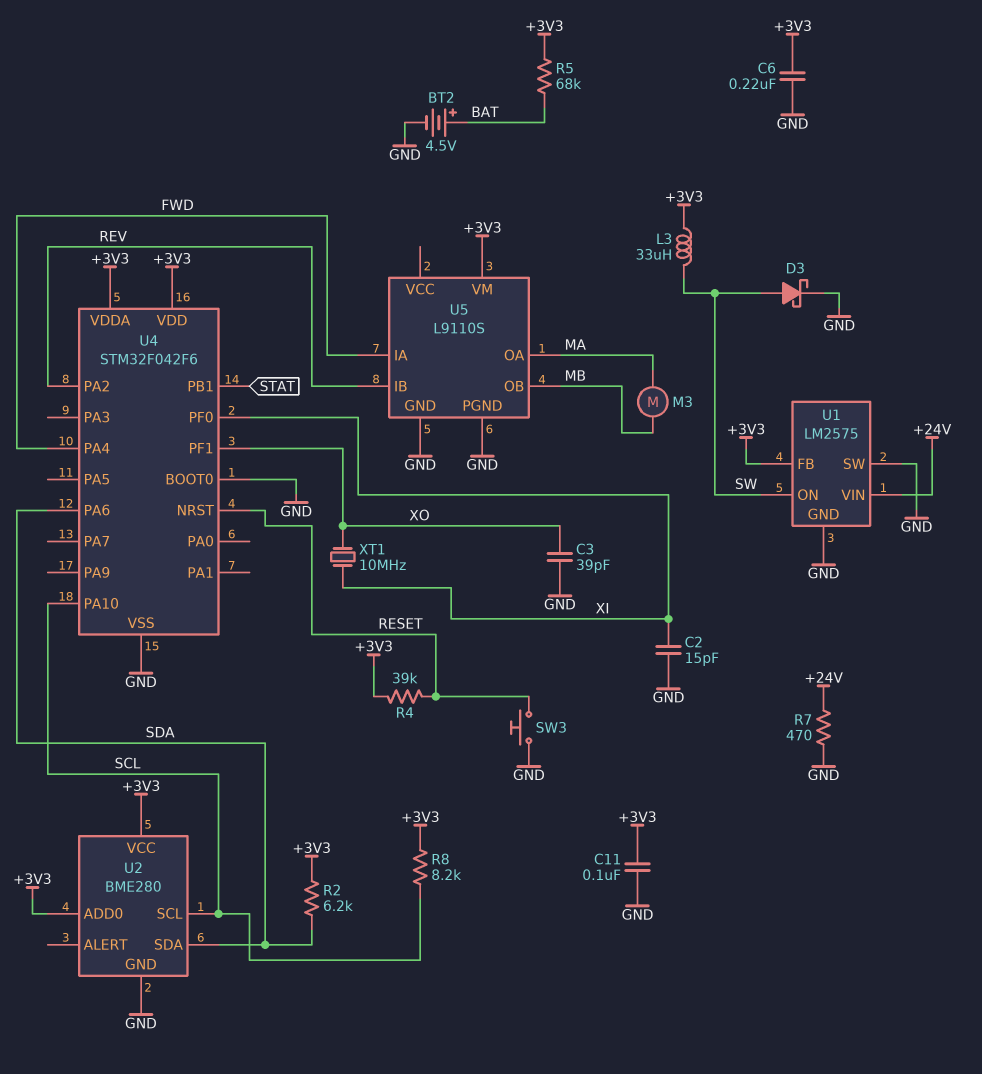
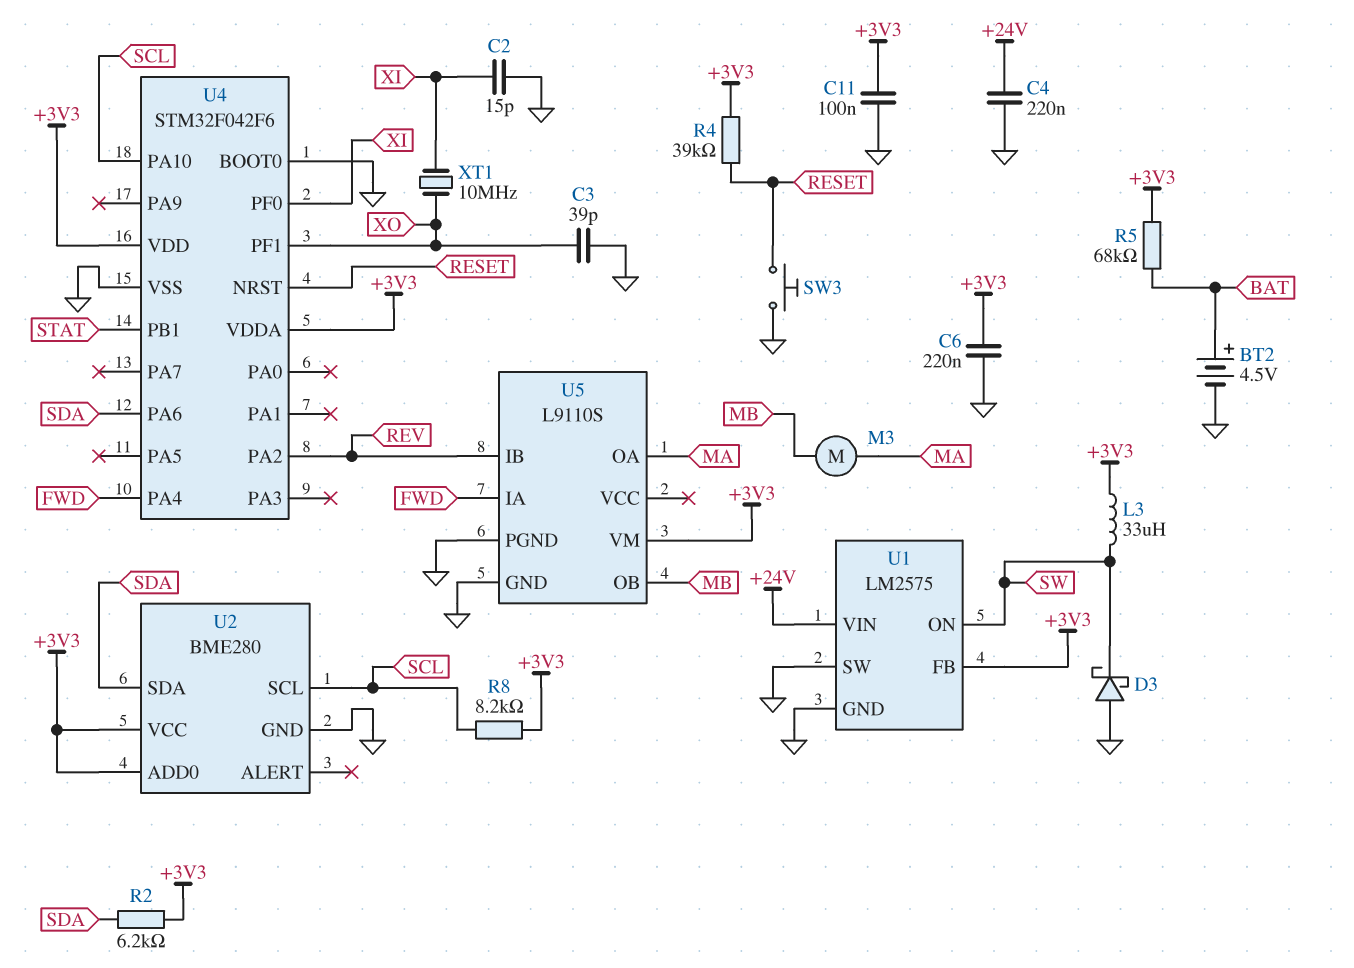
C4: none -> 220nF (+24V, GND)
D3: schottky (A SW, K GND) -> schottky (A GND, K SW)
R7: 470 (+24V, GND) -> none

